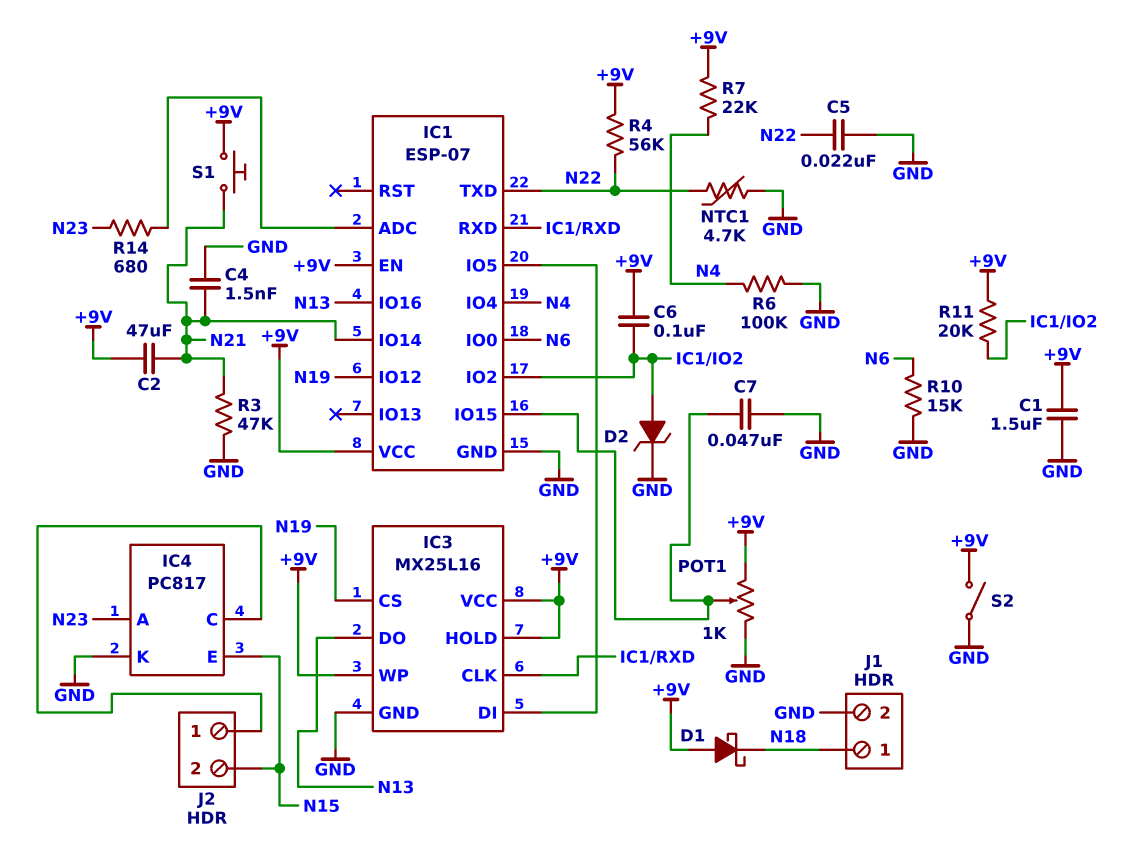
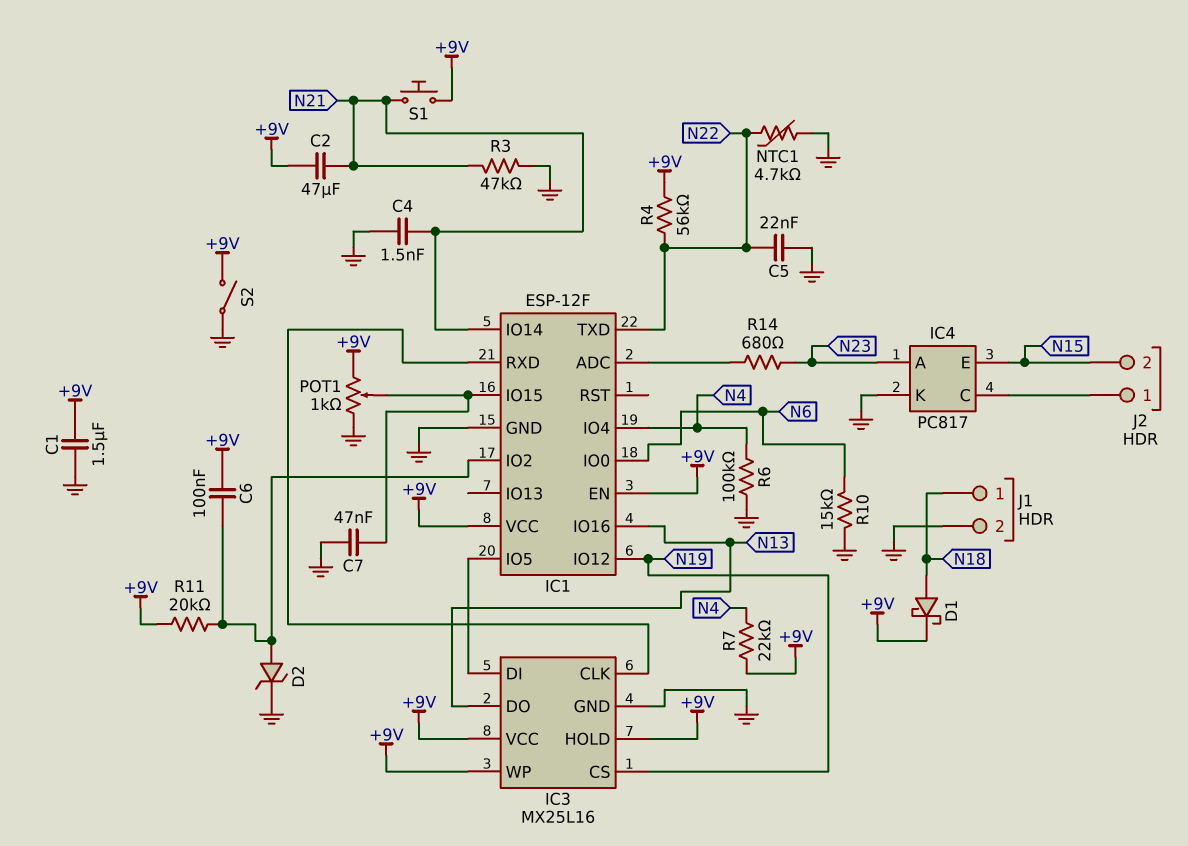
D1: schottky (A +9V, K N18) -> schottky (A N18, K +9V)
IC1: ESP-07 -> ESP-12F

